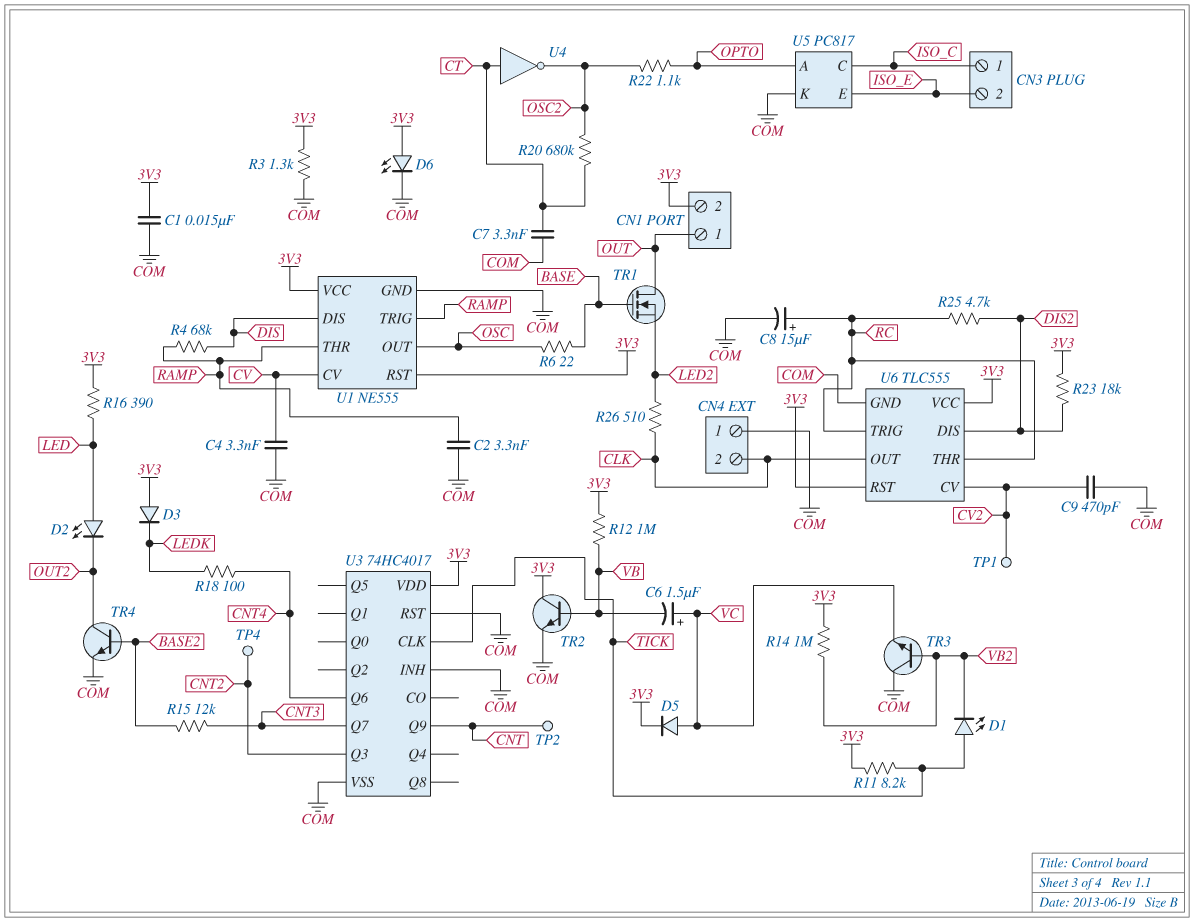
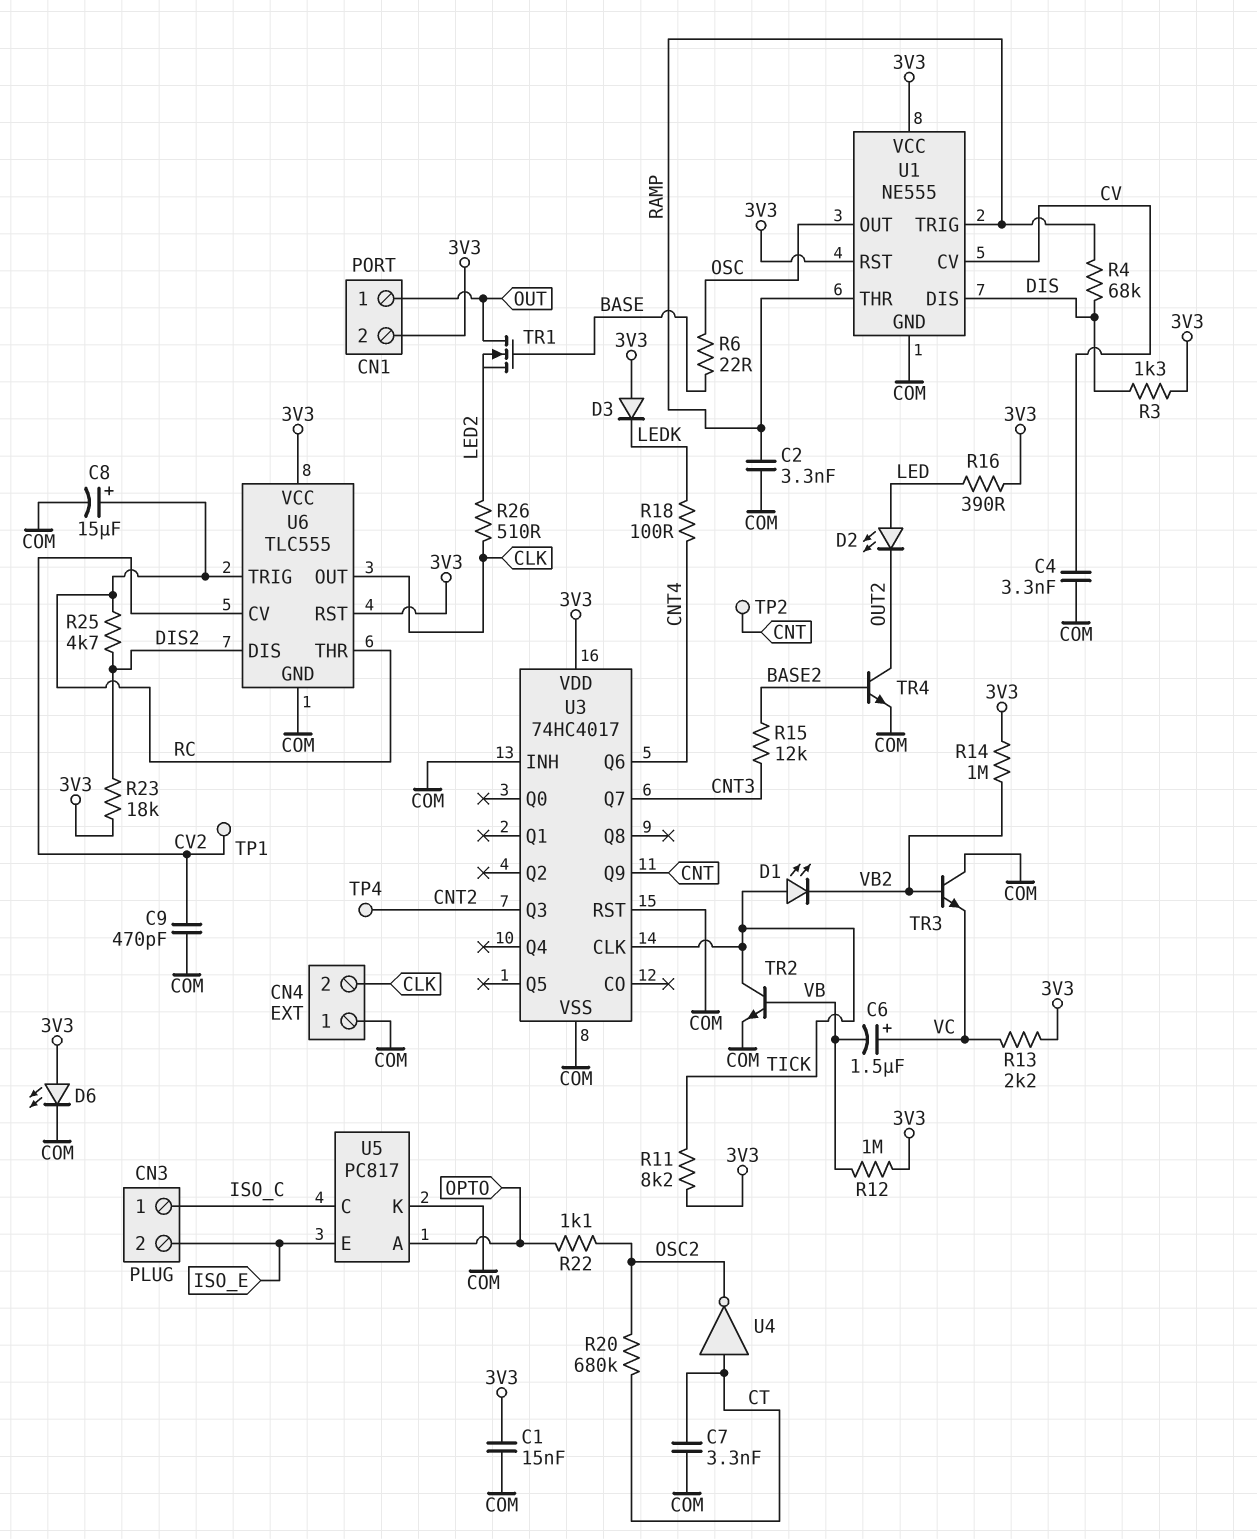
D5: diode (A VC, K 3V3) -> none
R3: 1.3k (3V3, COM) -> 1.3k (3V3, DIS)
R13: none -> 2.2k (3V3, VC)
TR2: NPN (B VB, C 3V3, E COM) -> NPN (B VB, C TICK, E COM)

